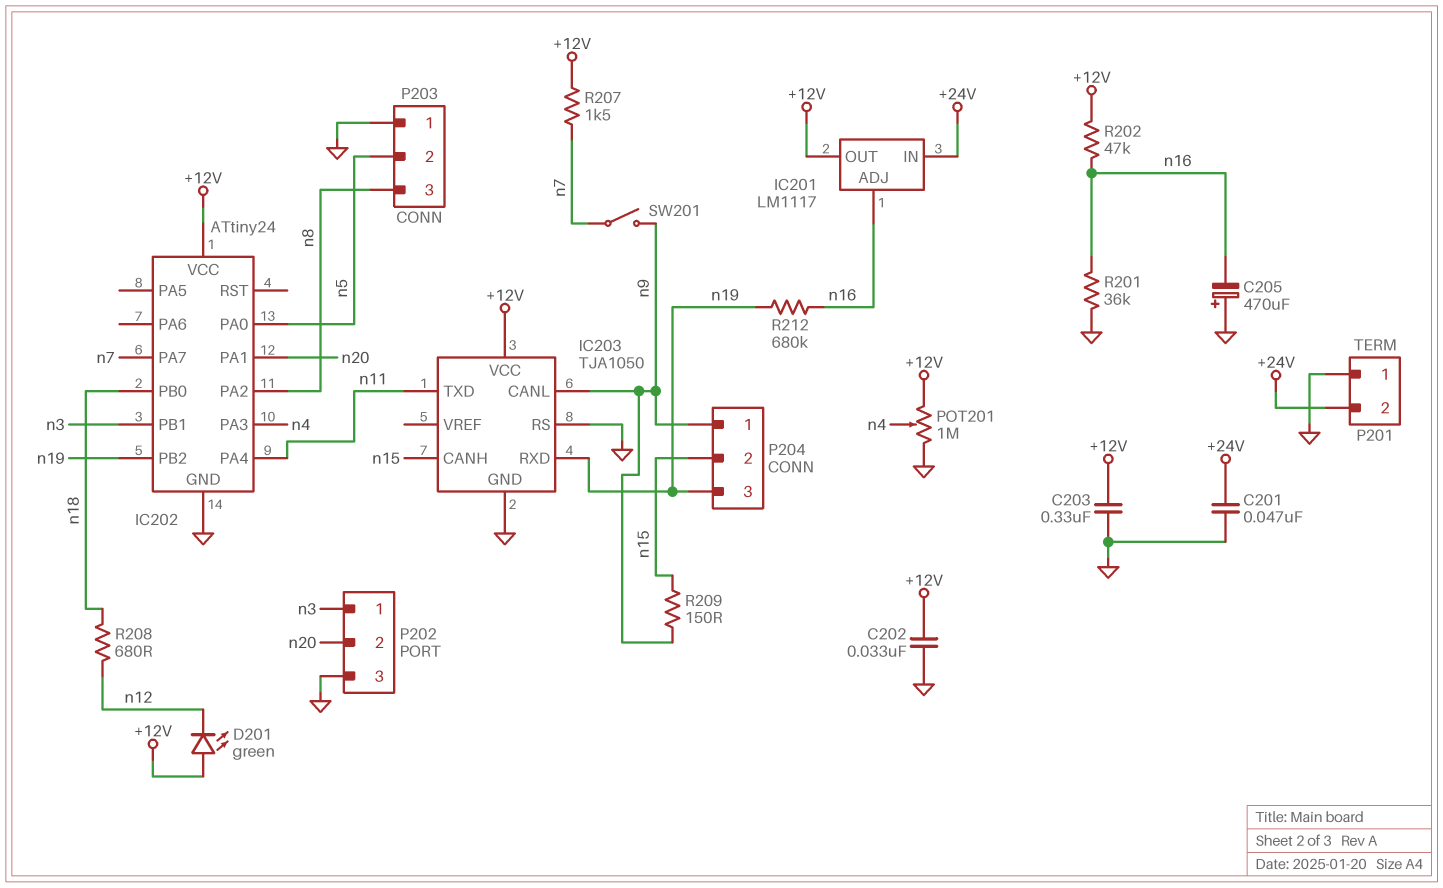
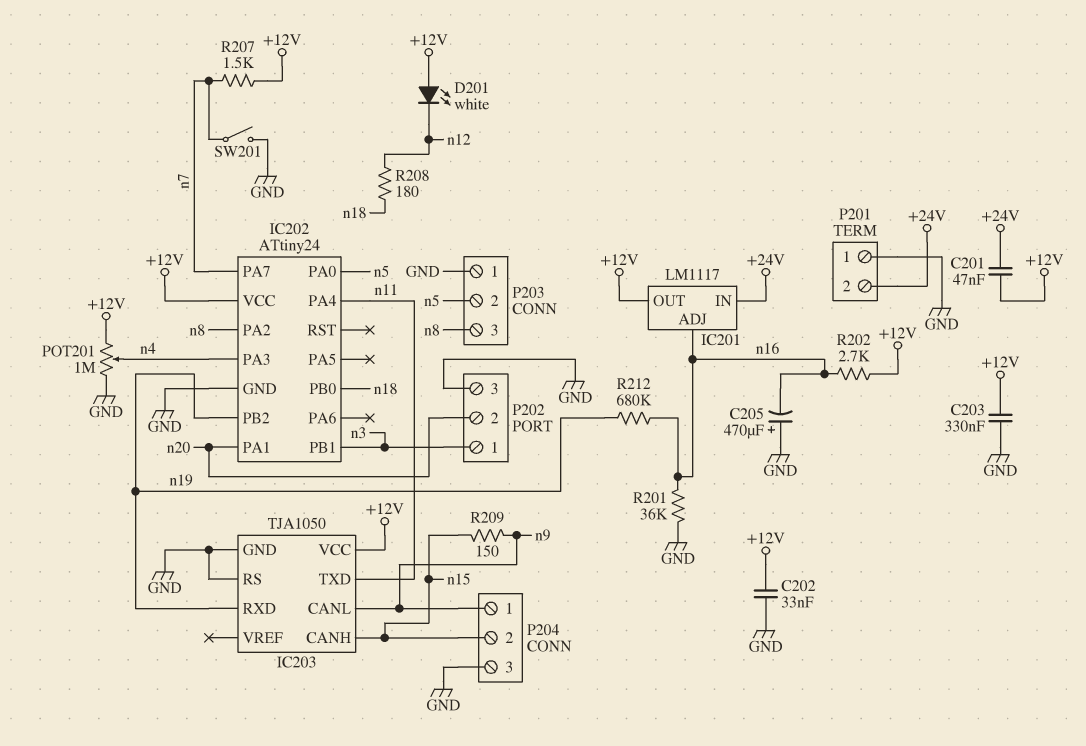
C201: 47nF (+24V, GND) -> 47nF (+12V, +24V)
D201: LED green (A +12V, K n12) -> LED white (A +12V, K n12)
P204 pin 3: n19 -> GND
R202: 47k (+12V, n16) -> 2.7k (+12V, n16)
R208: 680 (n12, n18) -> 180 (n12, n18)
SW201: switch (n7, n9) -> switch (GND, n7)

